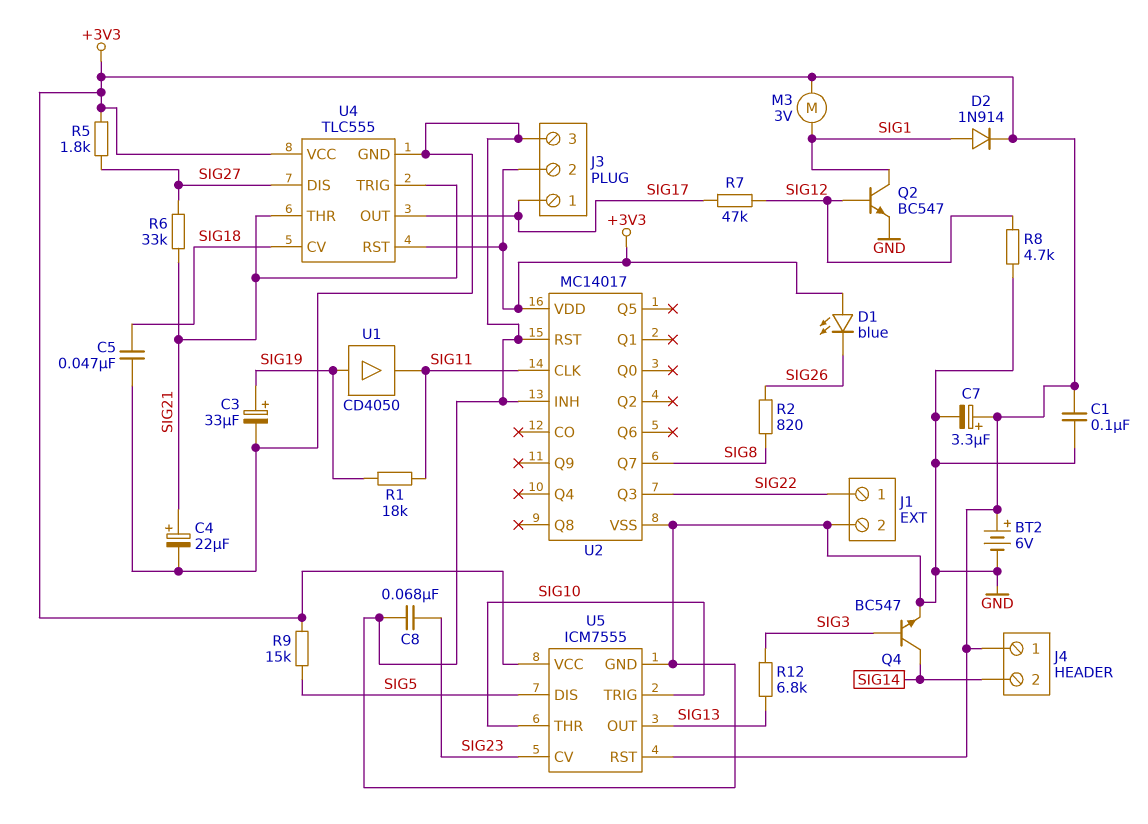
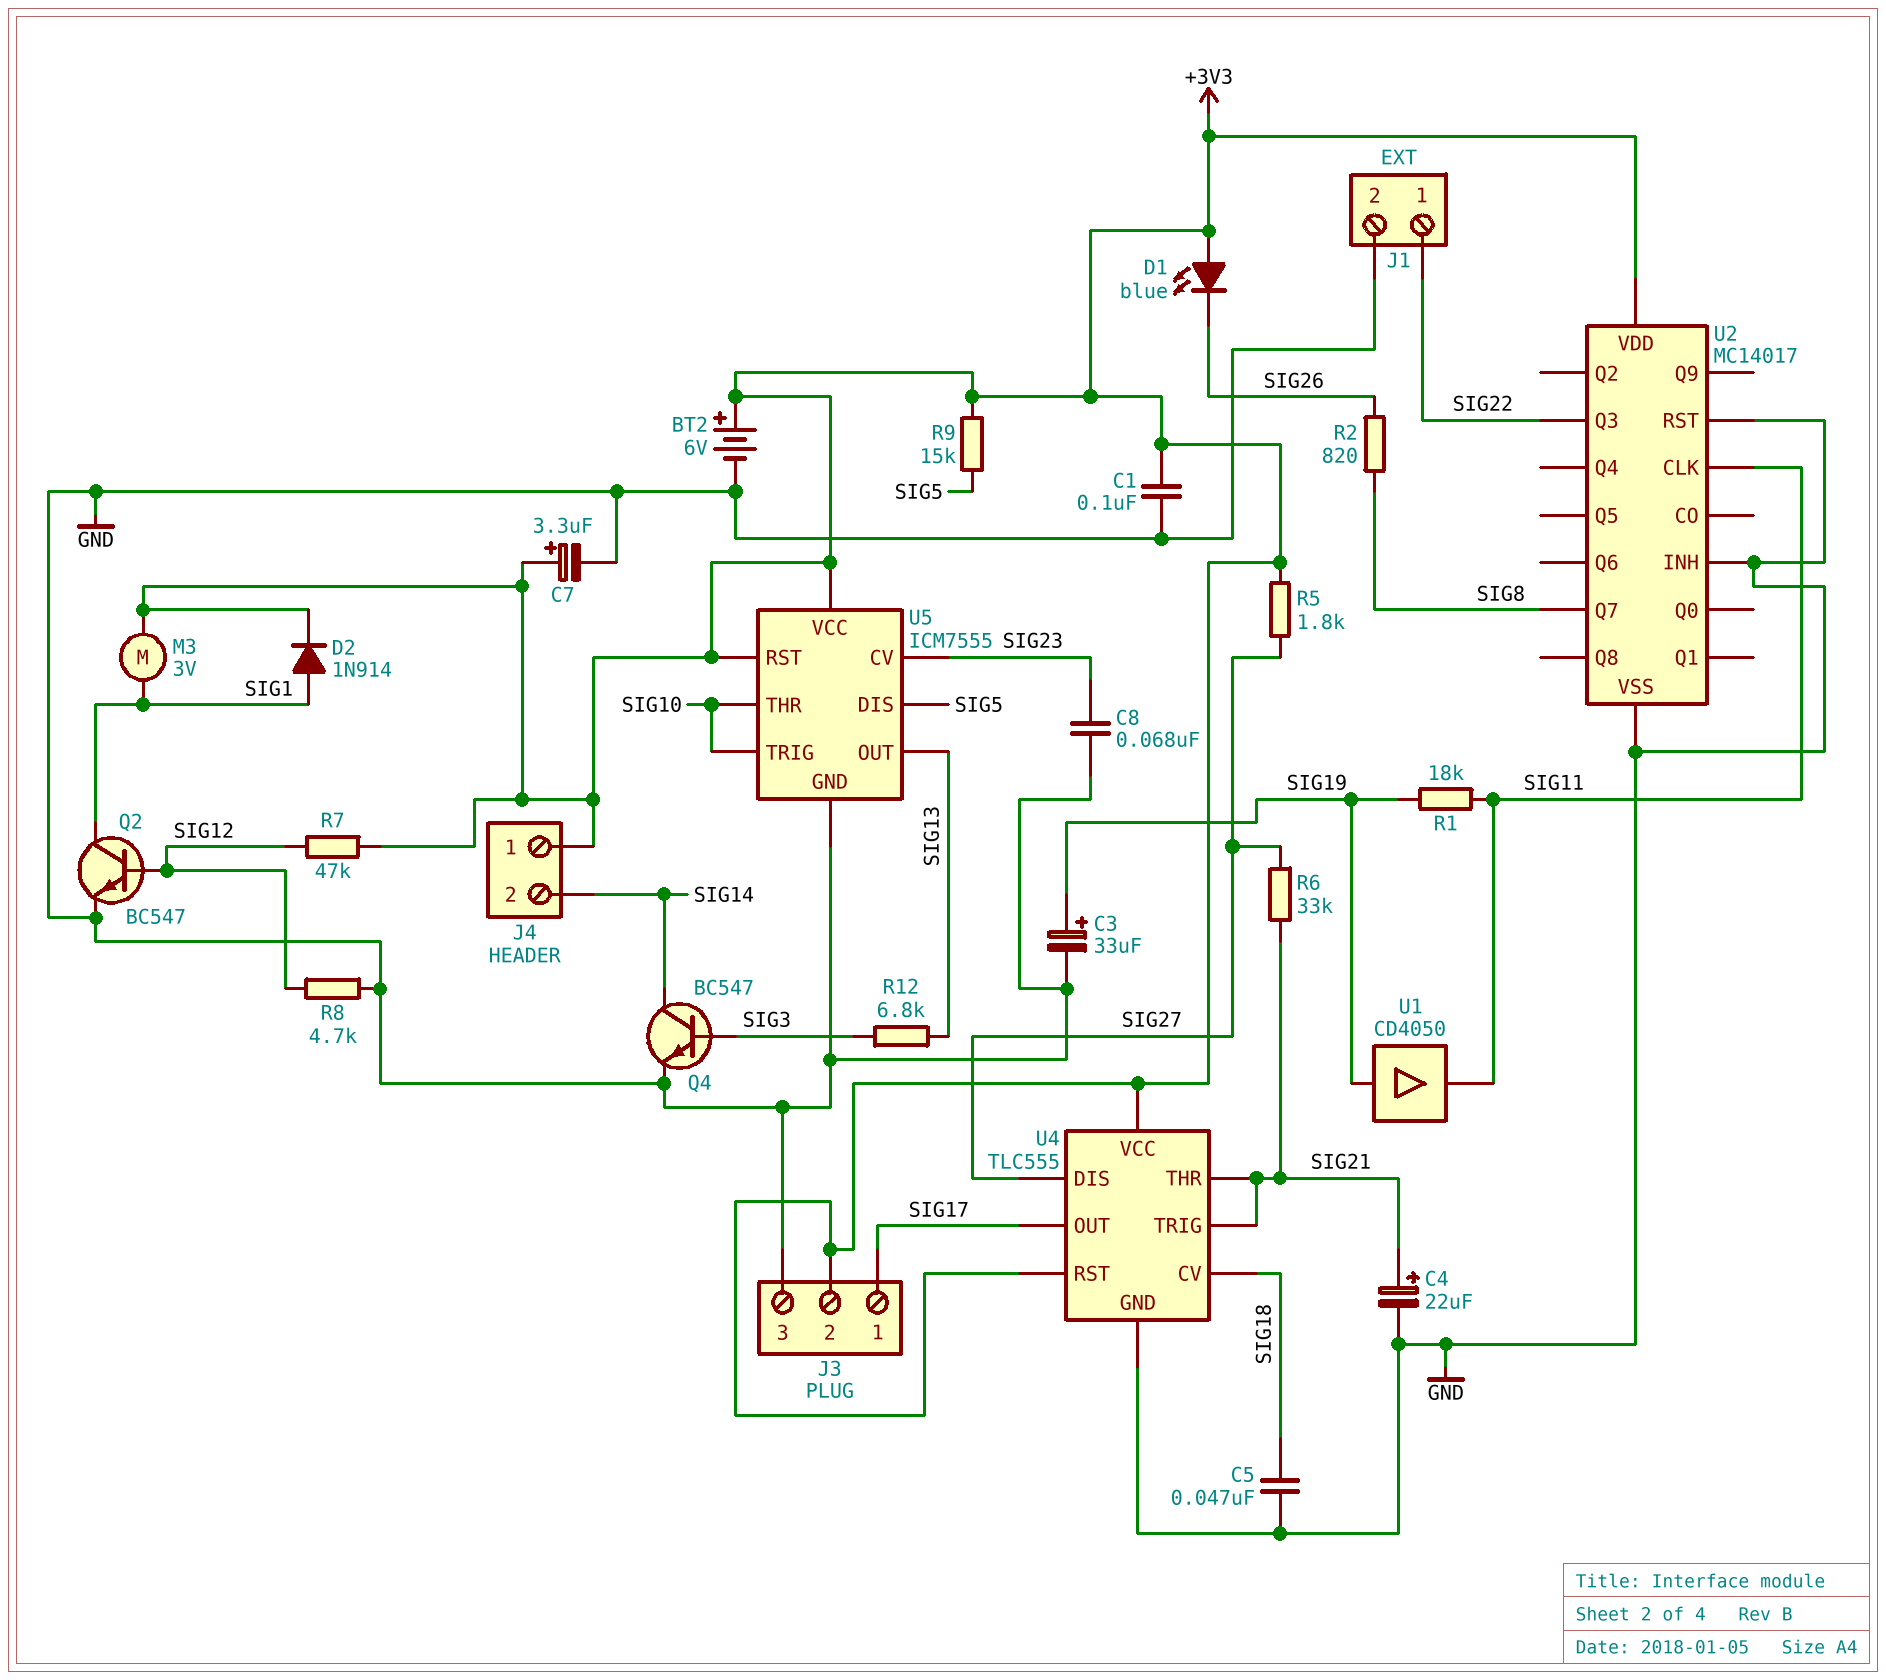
R7: 47k (SIG12, SIG17) -> 47k (+3V3, SIG12)

